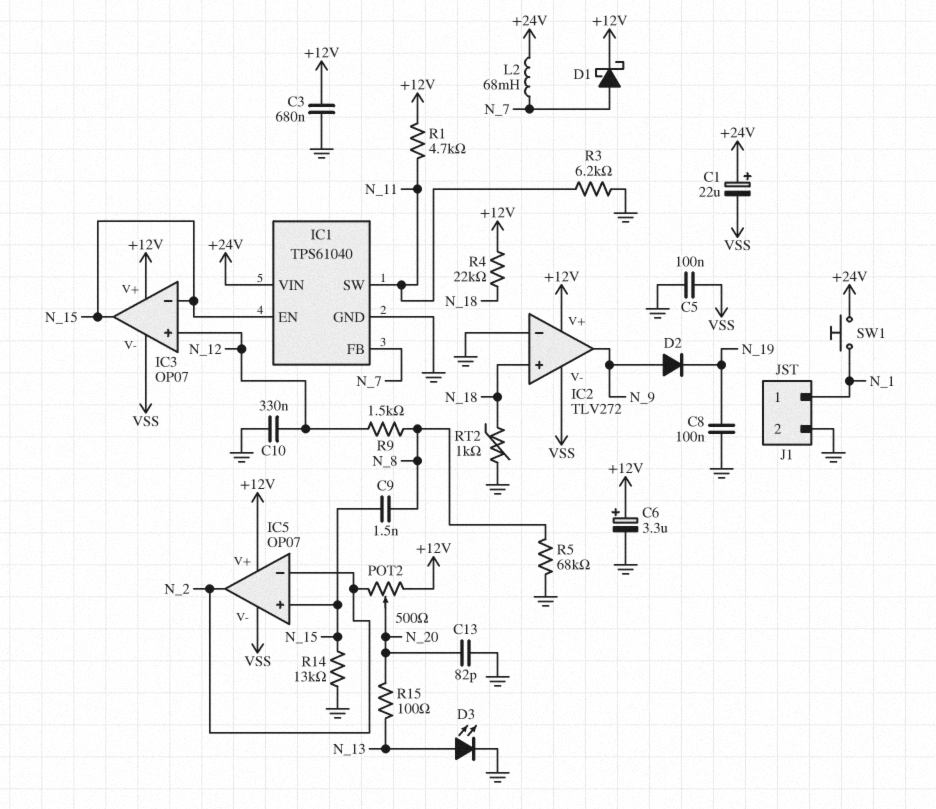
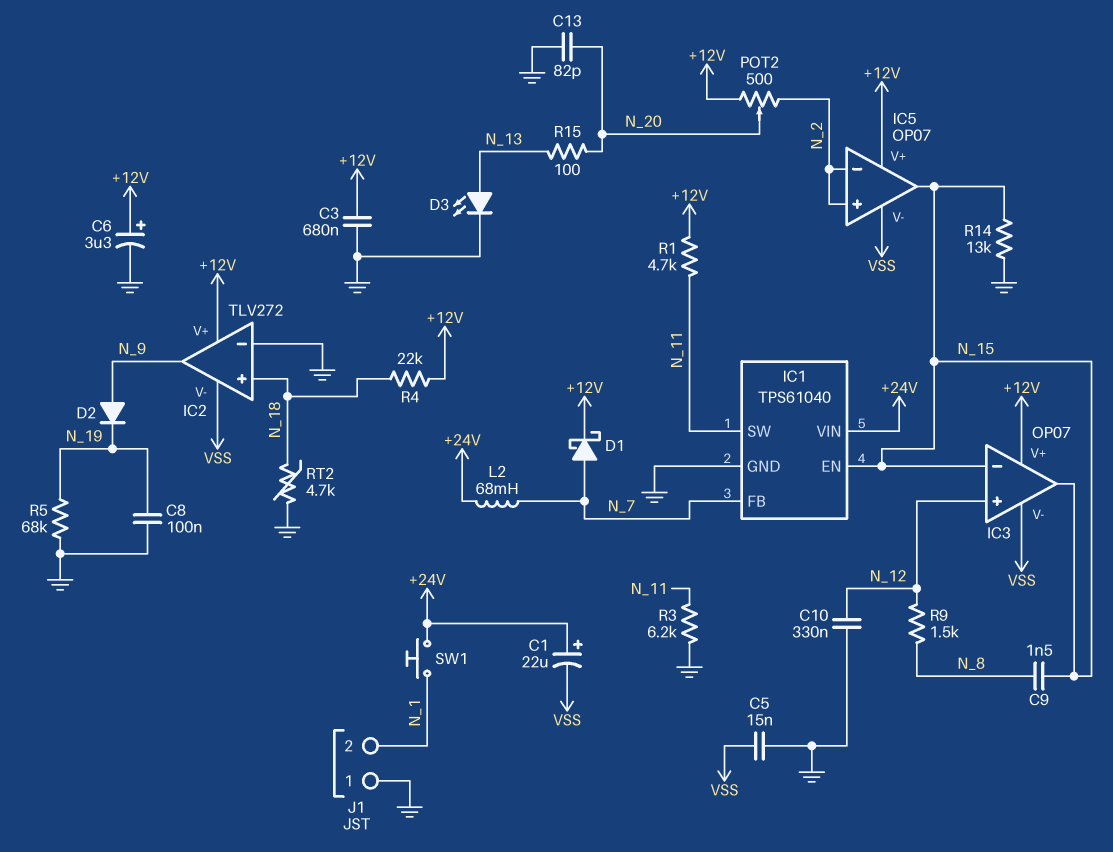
C5: 100nF (GND, VSS) -> 15nF (GND, VSS)
IC5 pin in+: N_15 -> N_2
IC5 pin out: N_2 -> N_15
J1 pin 1: N_1 -> GND
J1 pin 2: GND -> N_1
R5: 68k (GND, N_8) -> 68k (GND, N_19)
RT2: 1k (GND, N_18) -> 4.7k (GND, N_18)

